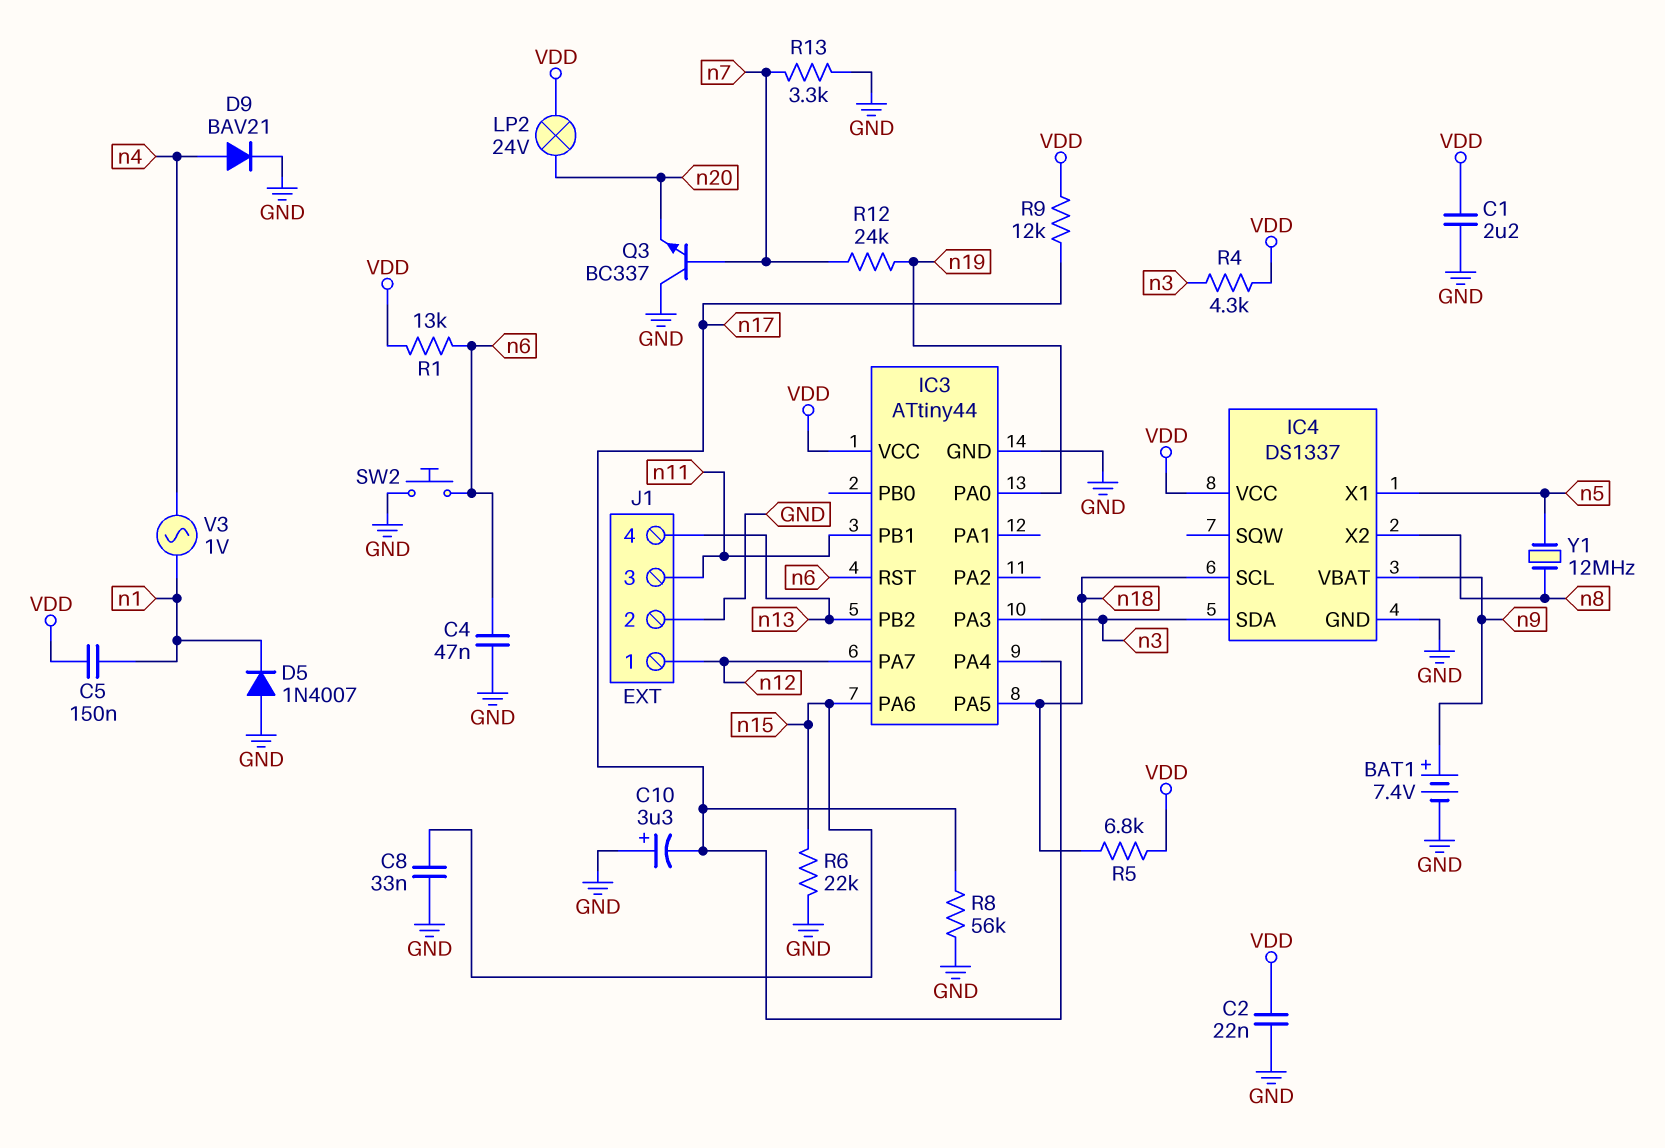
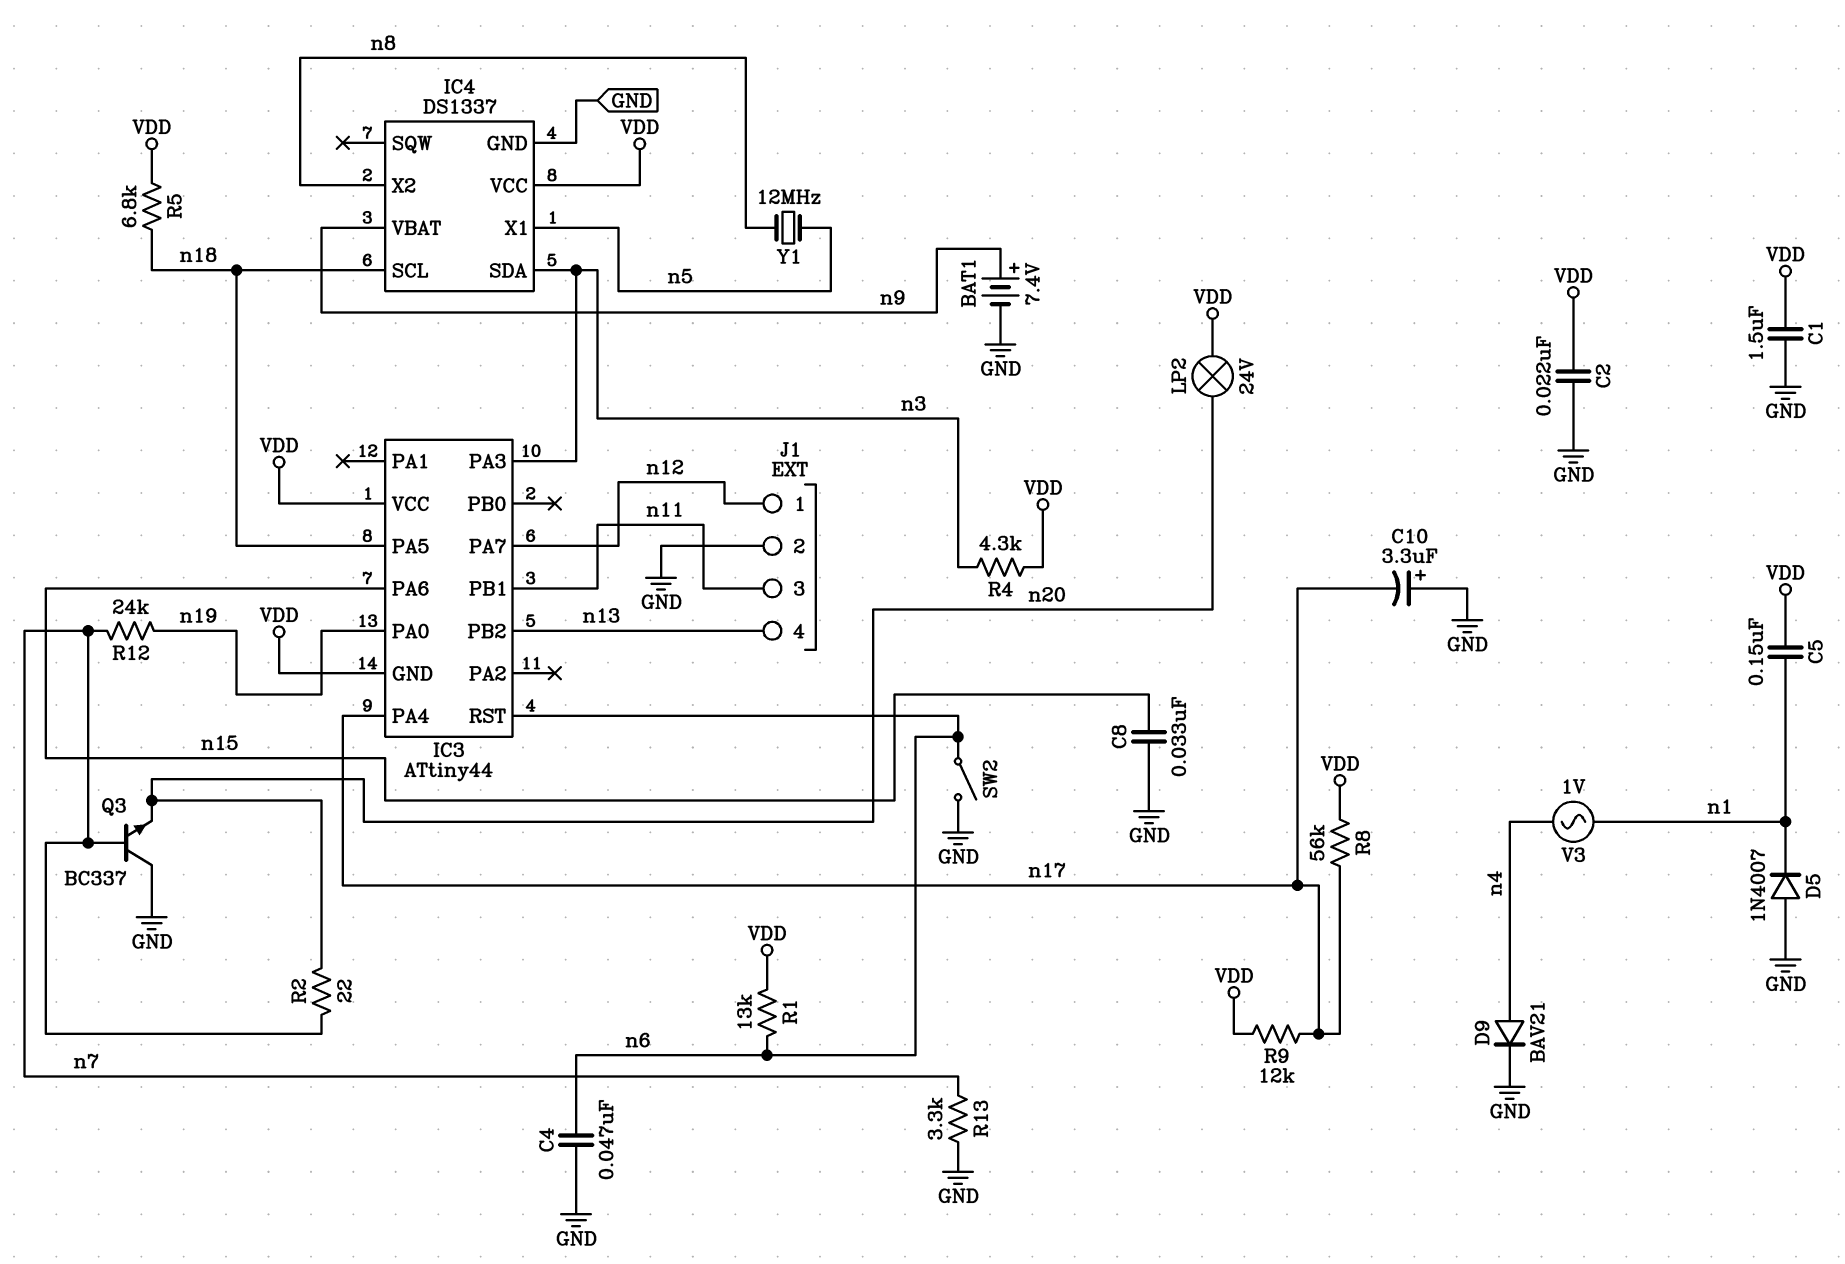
C1: 2.2uF (GND, VDD) -> 1.5uF (GND, VDD)
IC3 pin GND: GND -> VDD
R2: none -> 22 (n7, n20)
R6: 22k (GND, n15) -> none
R8: 56k (GND, n17) -> 56k (VDD, n17)
SW2: button (GND, n6) -> switch (GND, n6)

